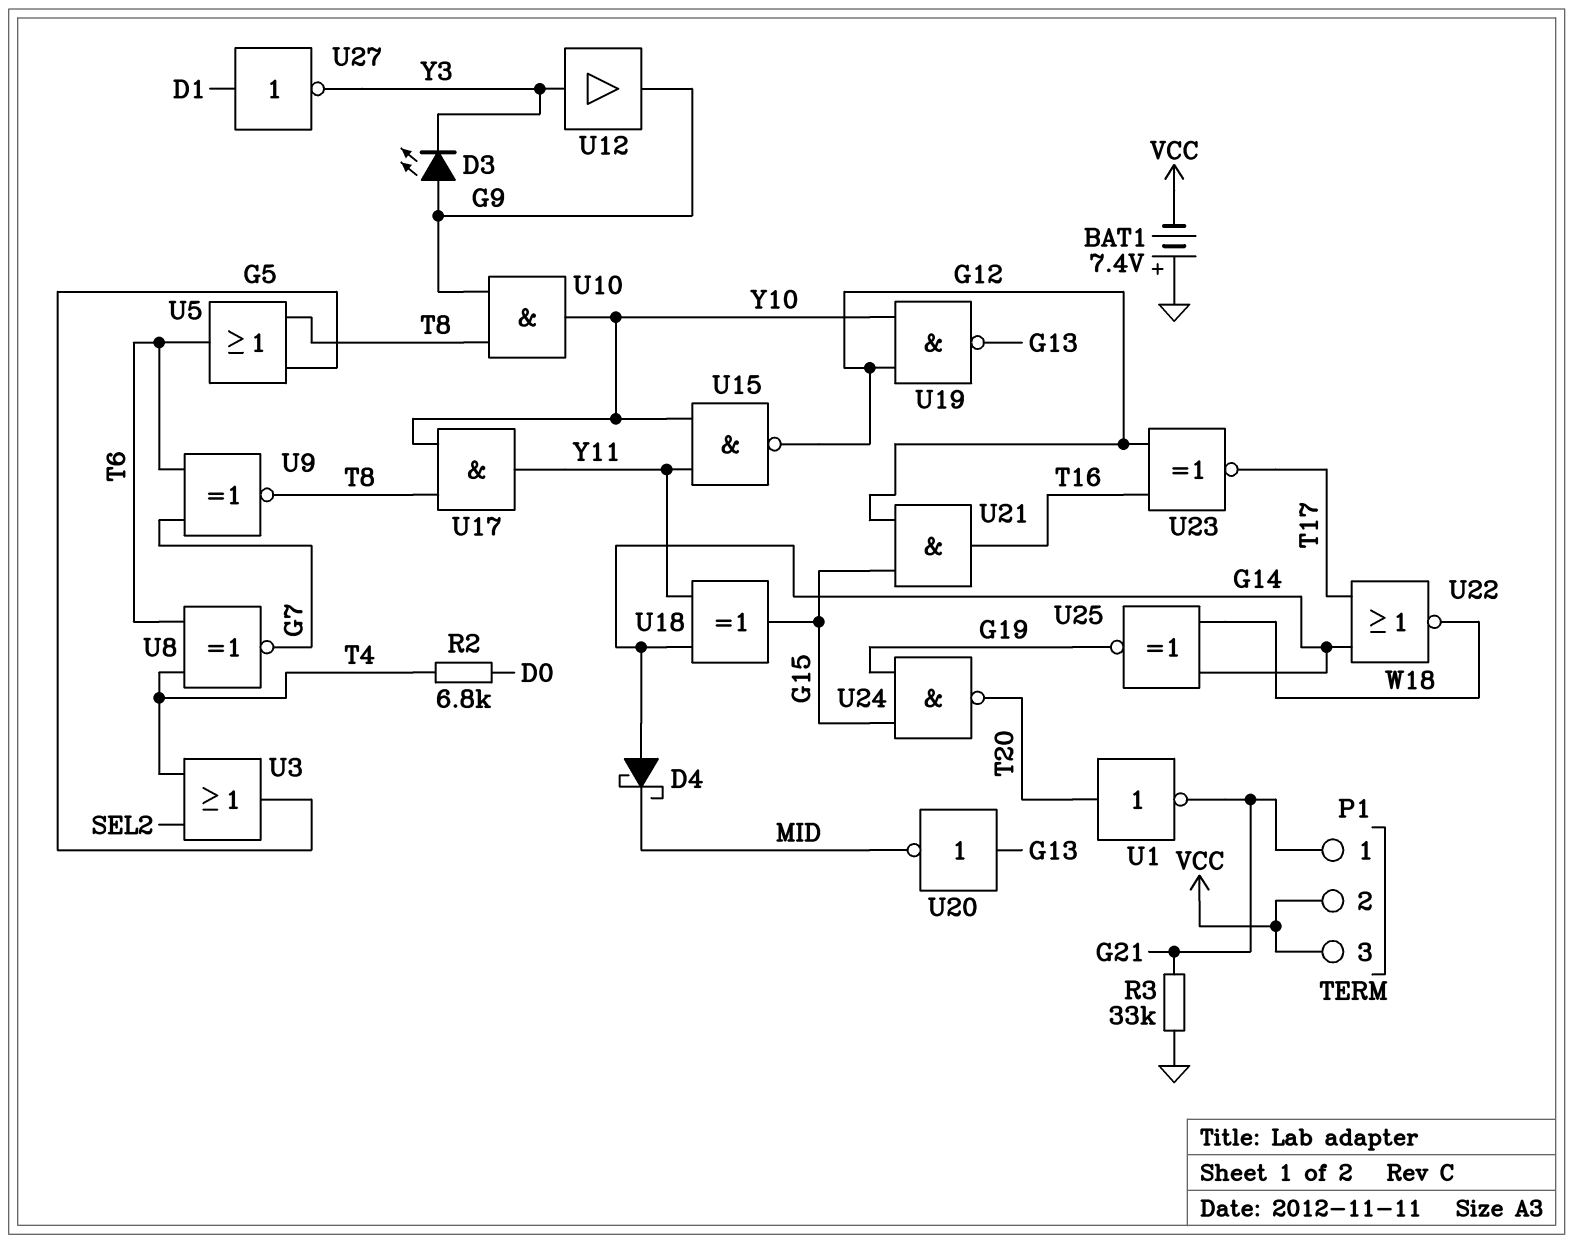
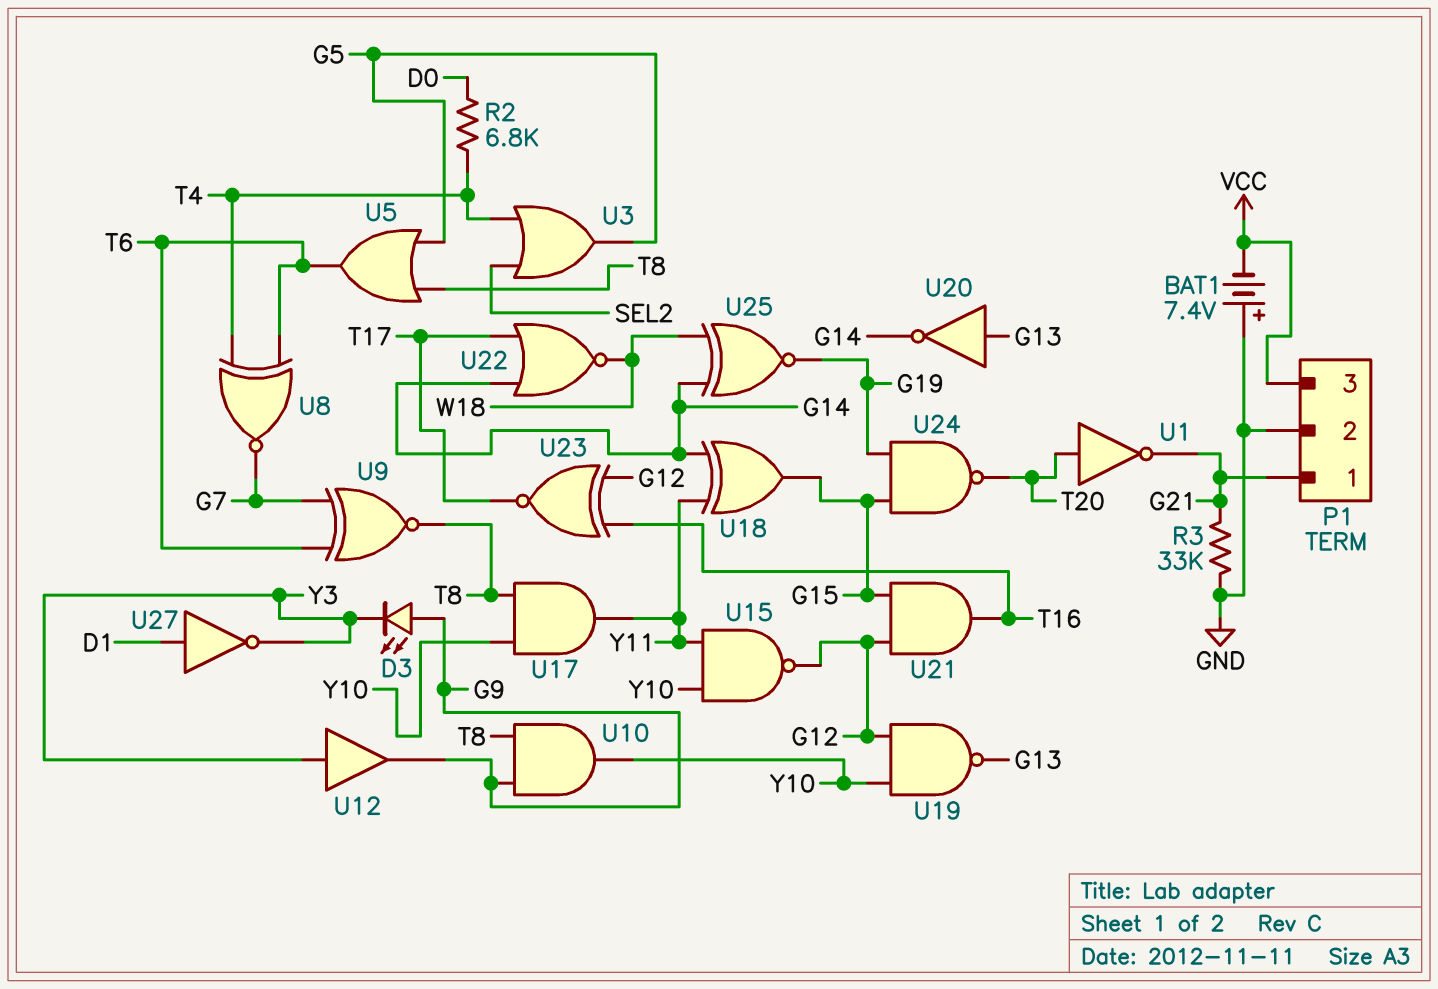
D4: schottky (A G14, K MID) -> none
P1 pin 2: VCC -> GND
U20: NOT (in G13, out MID) -> NOT (in G13, out G14)

